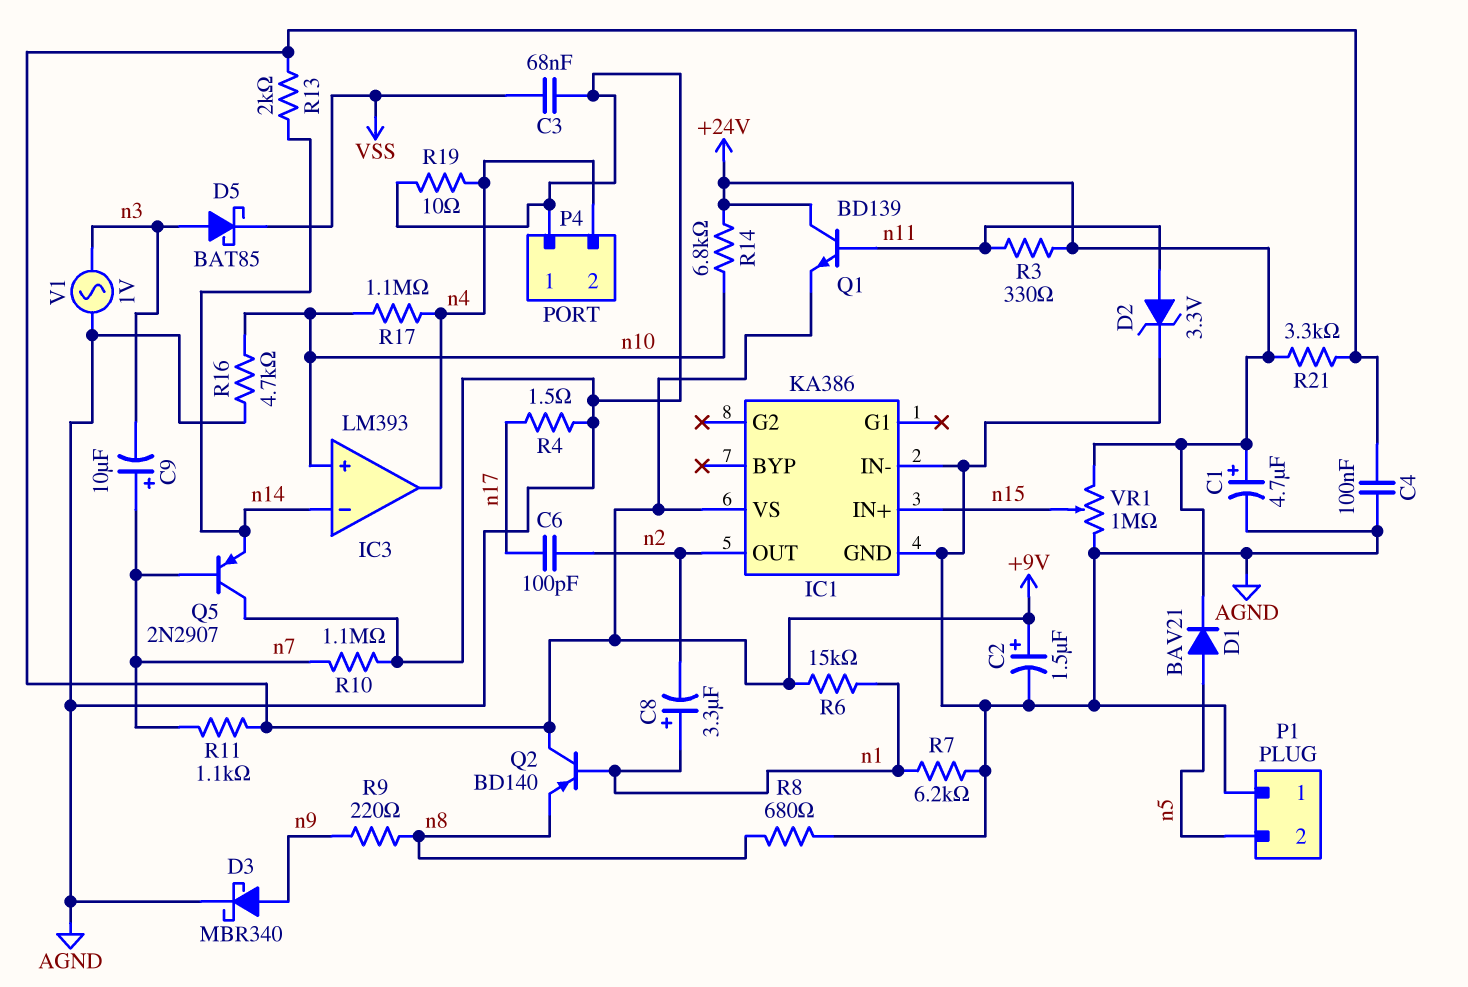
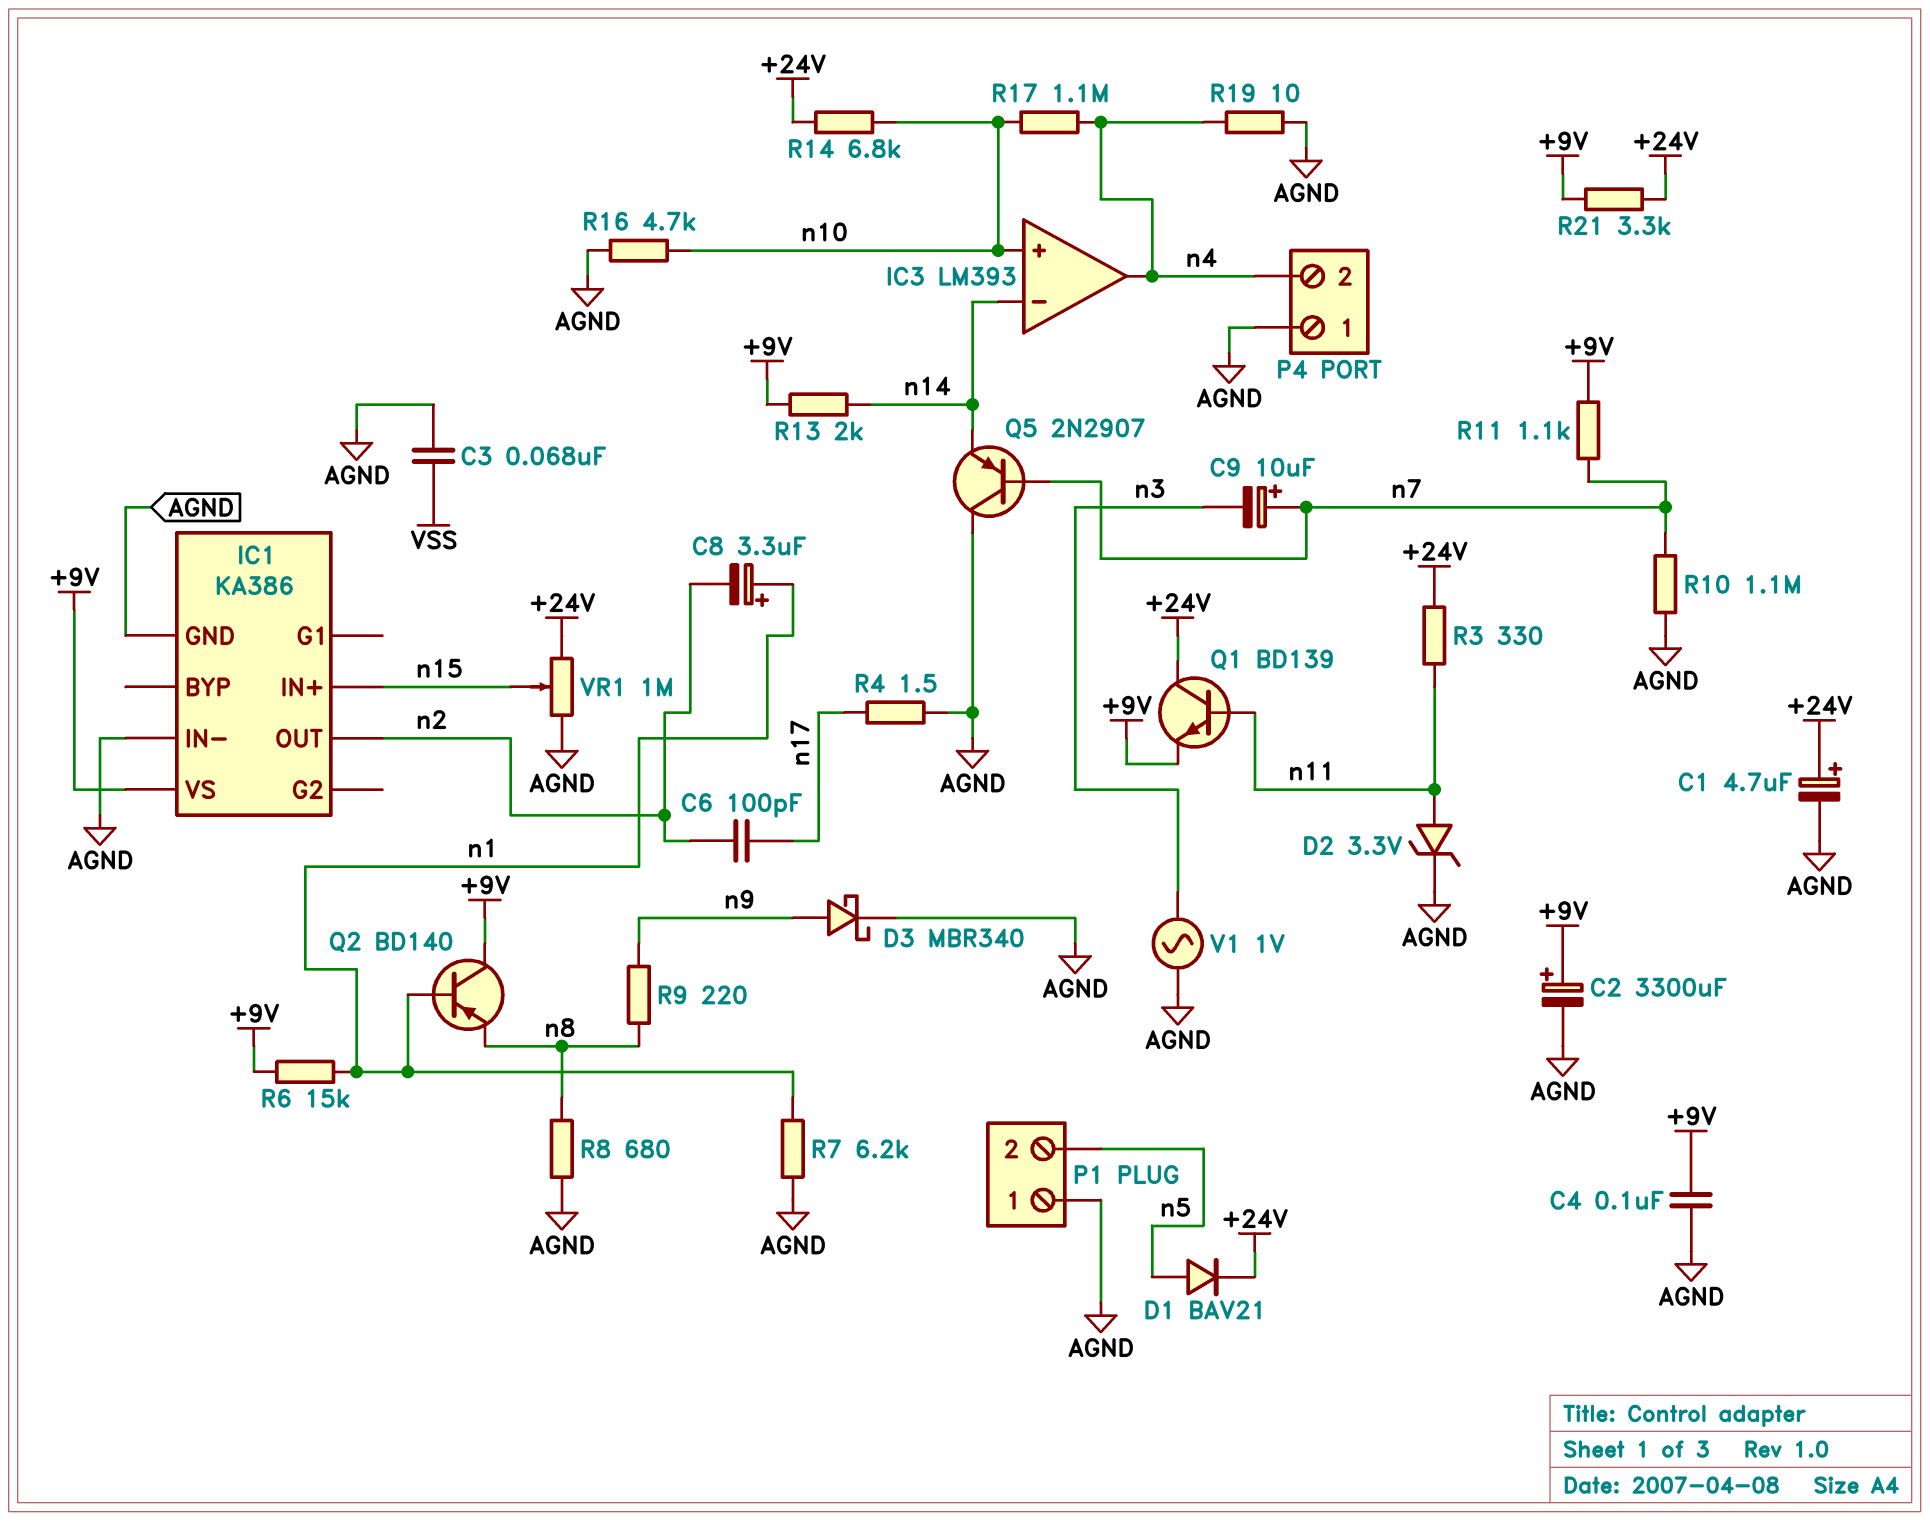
C2: 1.5uF (plus +9V, minus AGND) -> 3300uF (plus +9V, minus AGND)
D5: schottky BAT85 (A n3, K VSS) -> none

